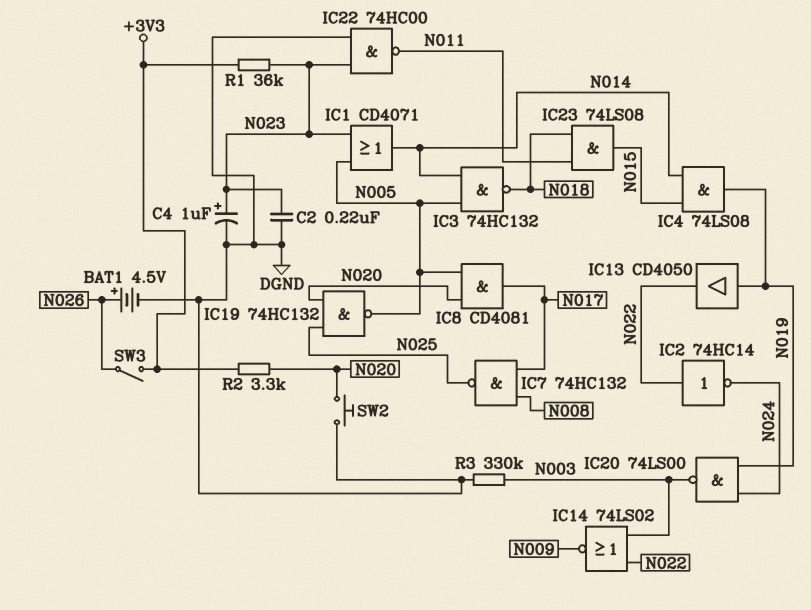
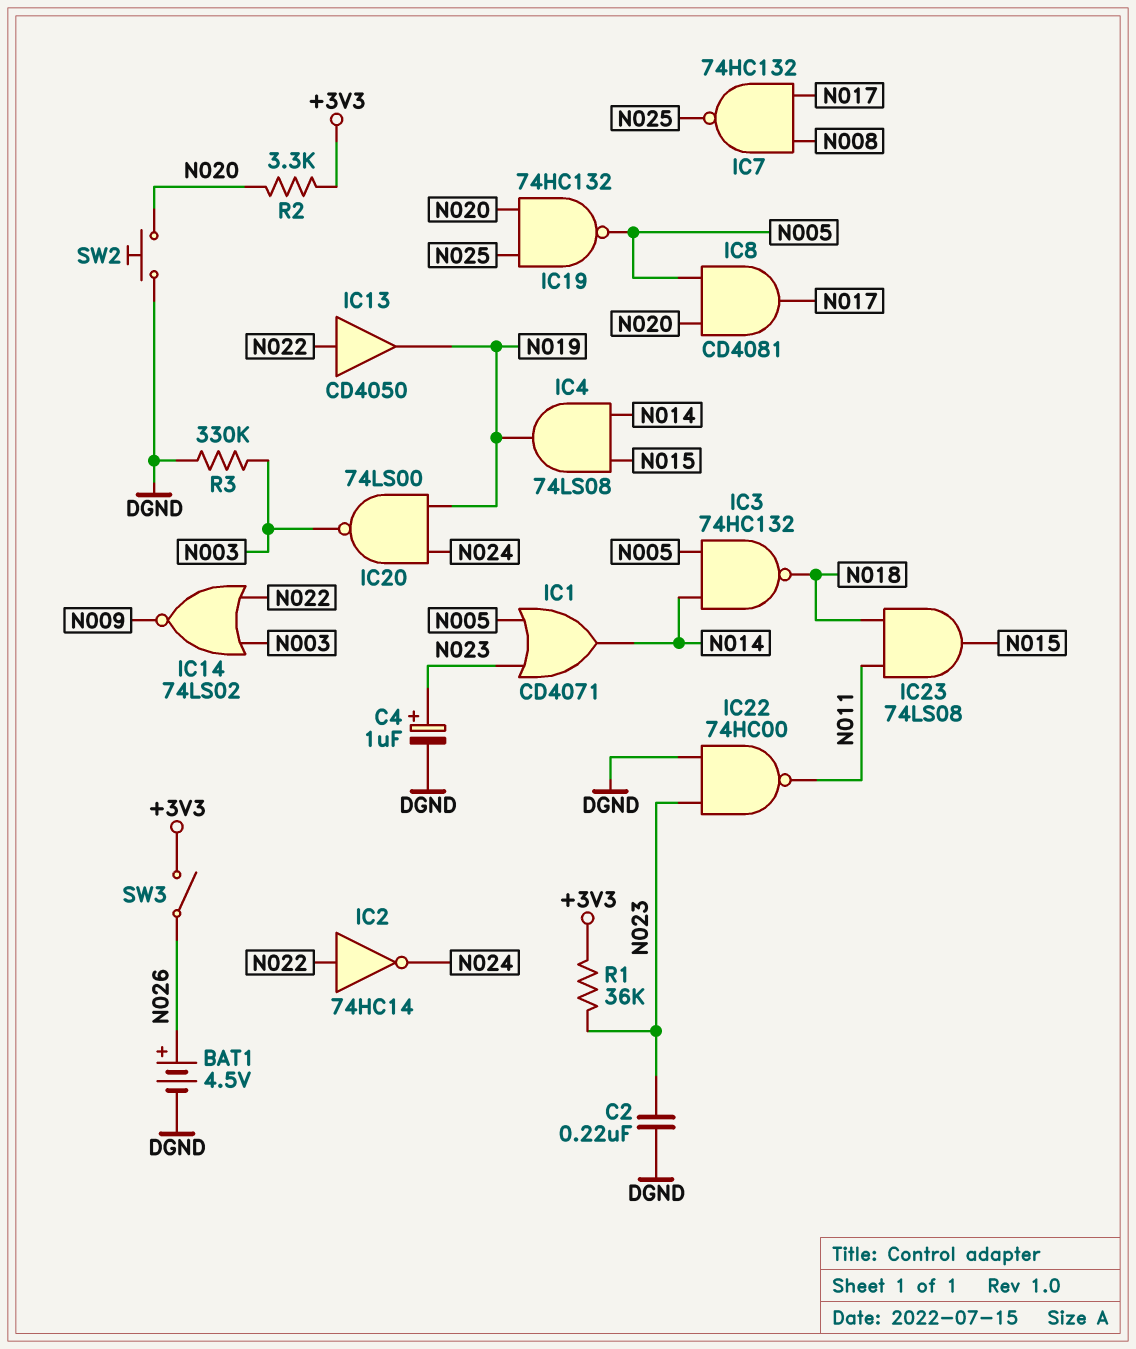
IC13: buffer CD4050 (in N019, out N022) -> buffer CD4050 (in N022, out N019)

